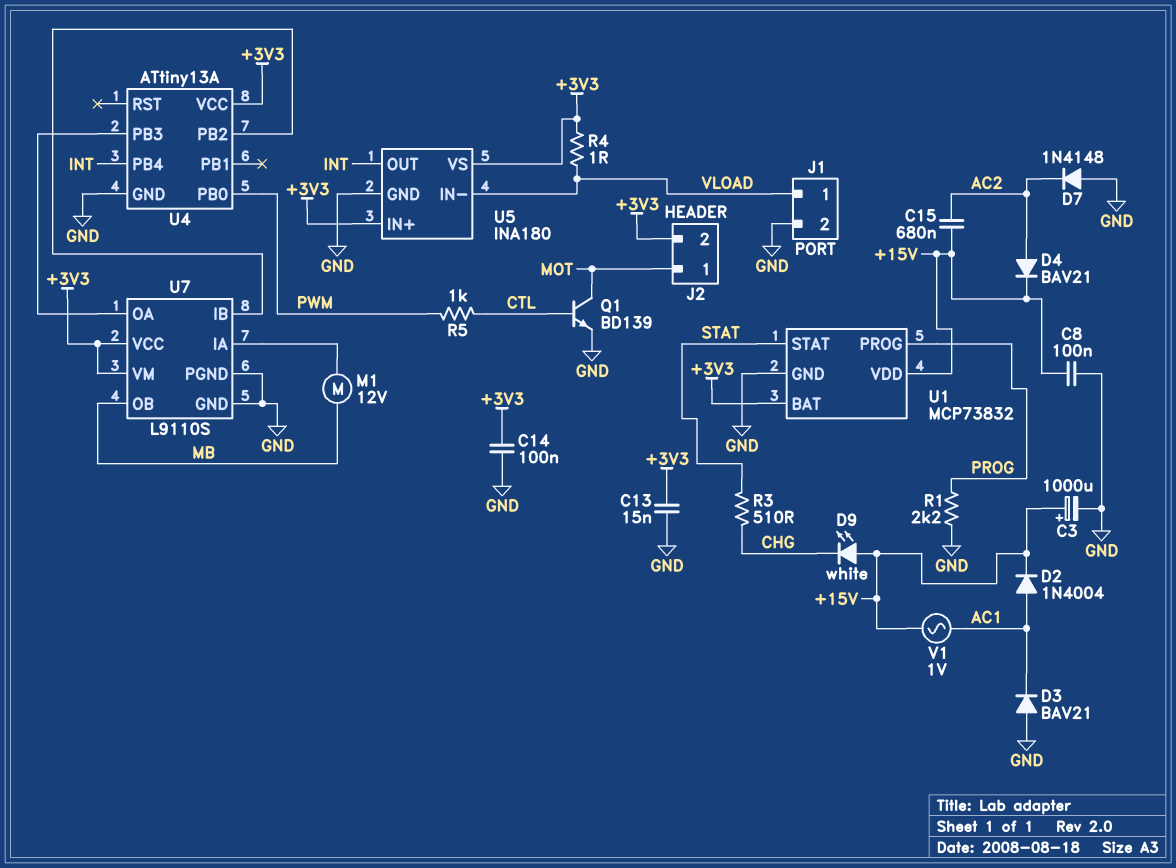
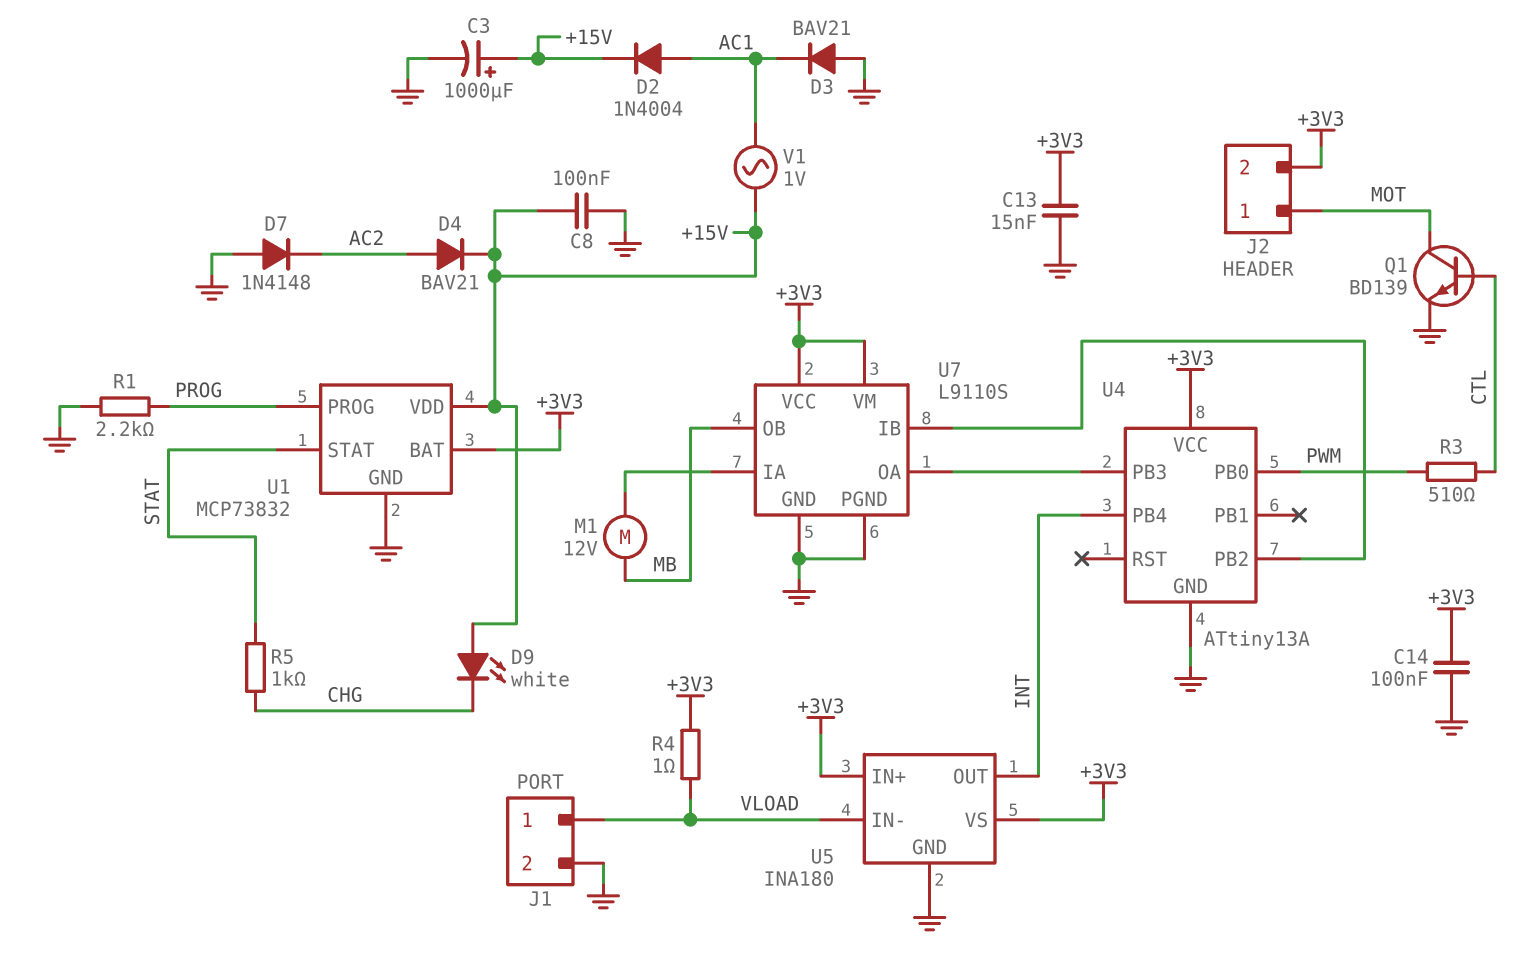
C15: 680nF (+15V, AC2) -> none
R3: 510 (CHG, STAT) -> 510 (CTL, PWM)
R5: 1k (CTL, PWM) -> 1k (CHG, STAT)

